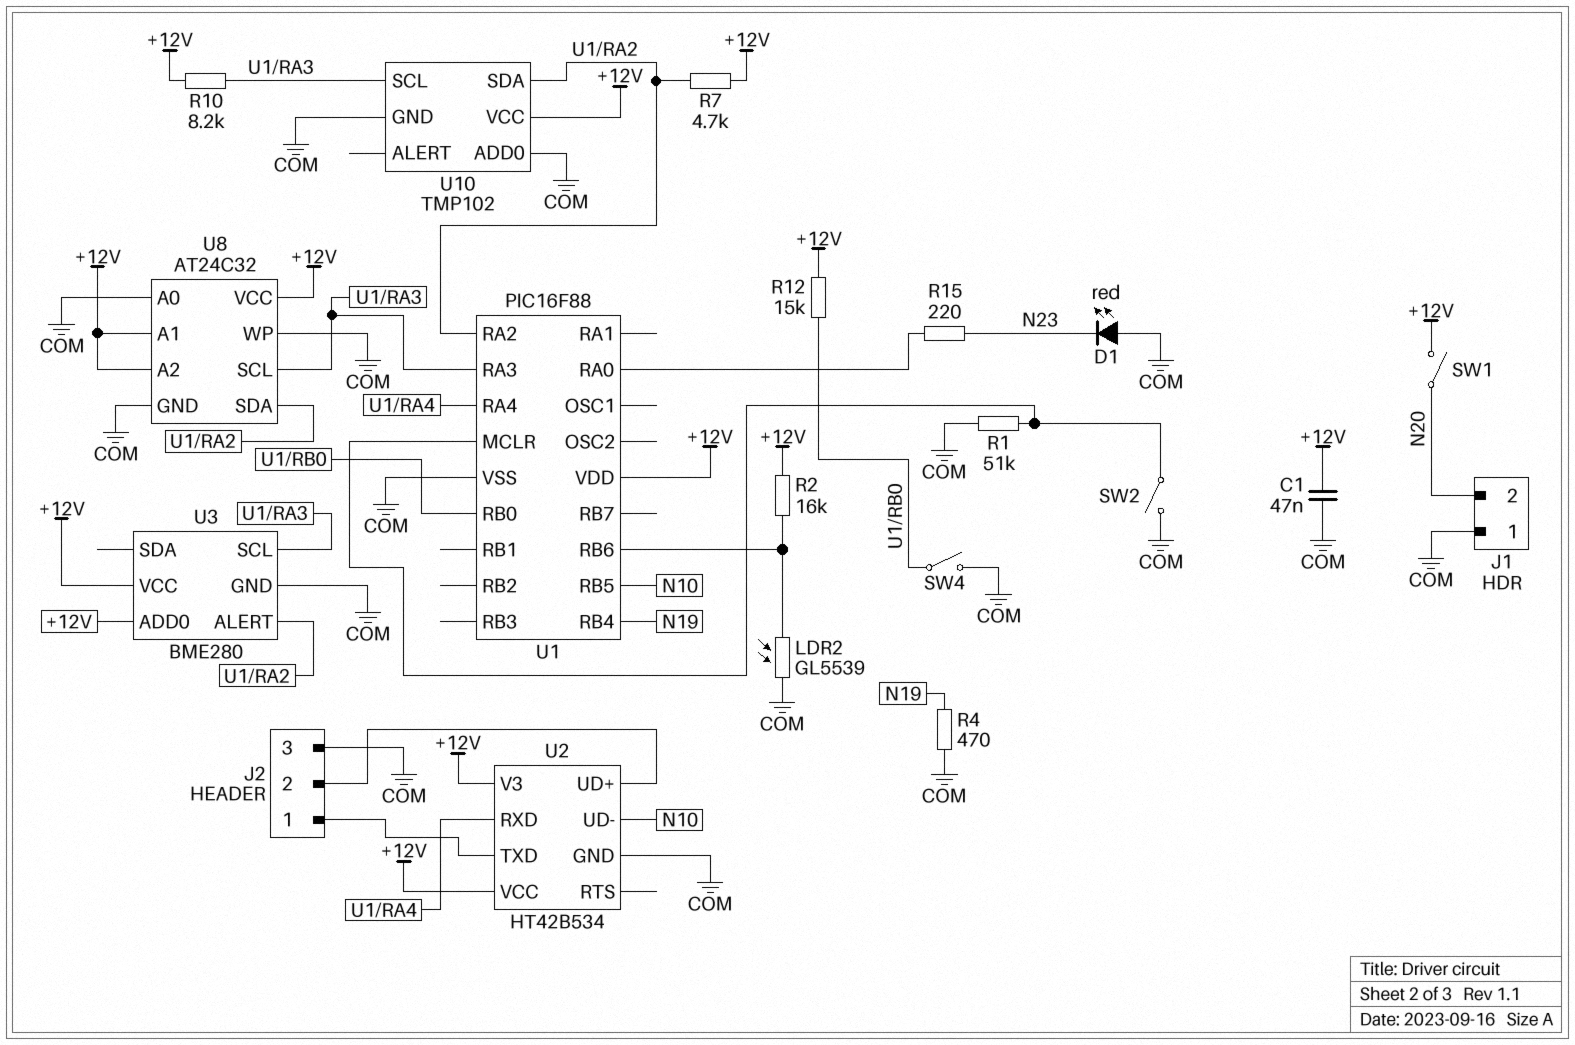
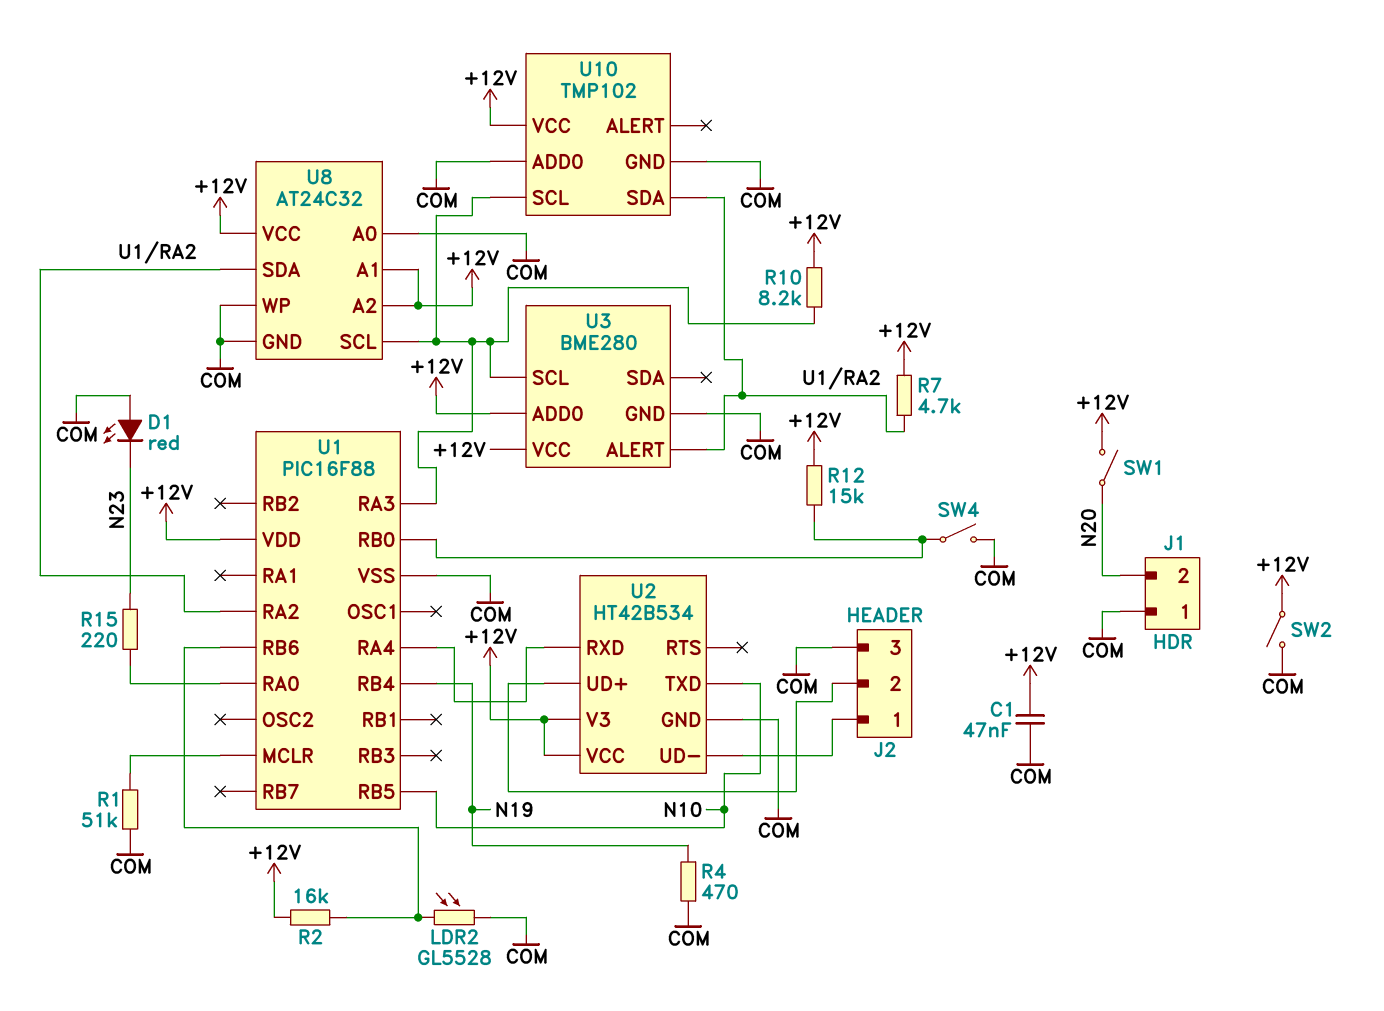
LDR2: GL5539 (COM, U1/RB6) -> GL5528 (COM, U1/RB6)
SW2: switch (COM, U1/MCLR) -> switch (+12V, COM)
U2 pin TXD: J2/1 -> N10
U2 pin UD-: N10 -> J2/1

